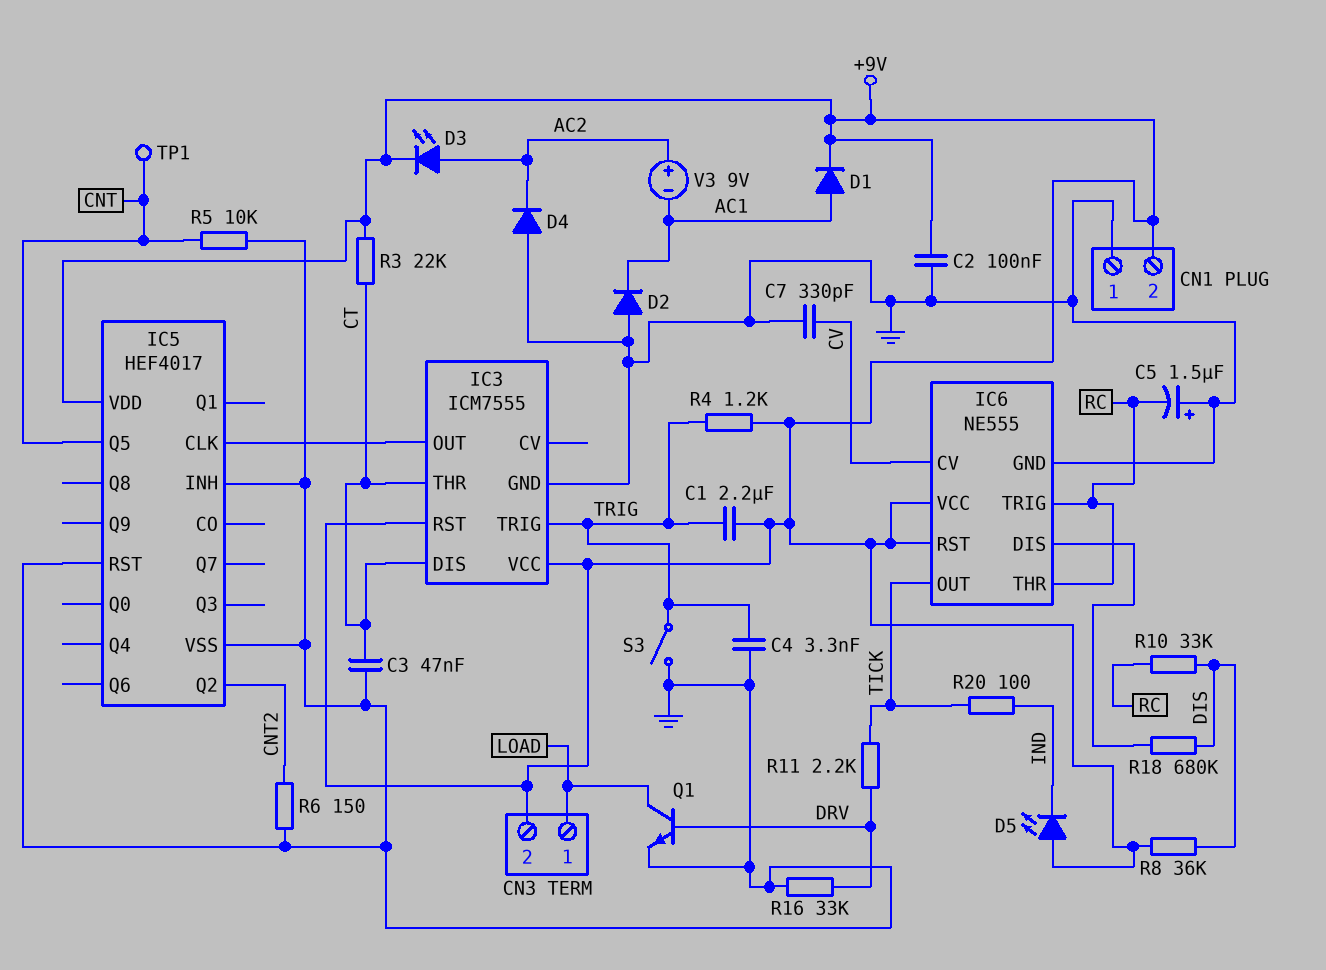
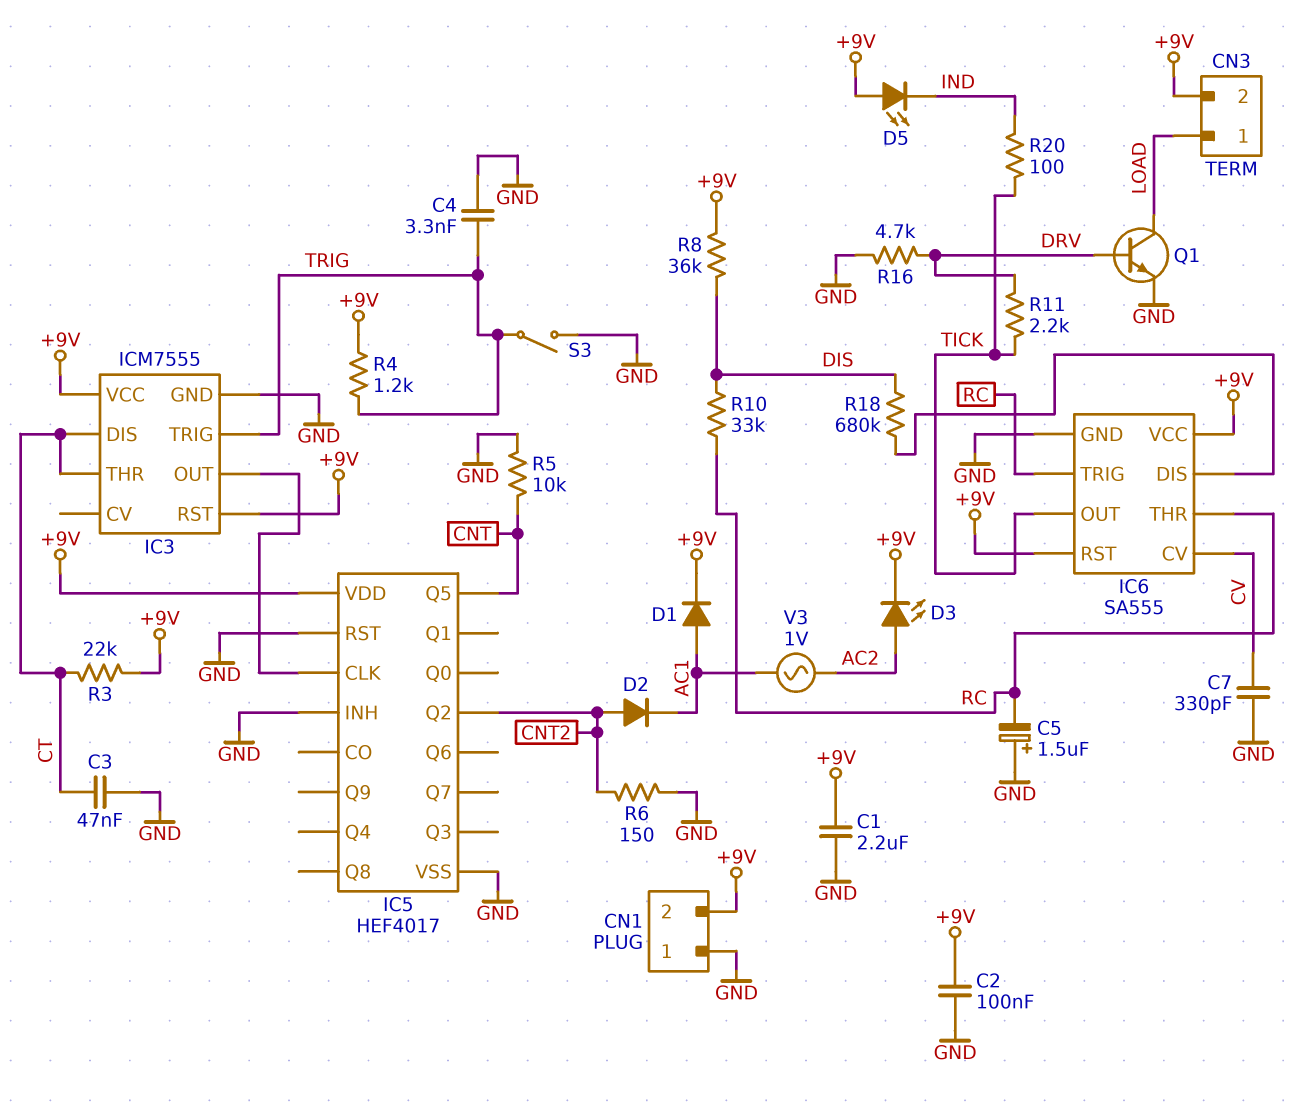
C1: 2.2uF (+9V, TRIG) -> 2.2uF (+9V, GND)
D2: diode (A GND, K AC1) -> diode (A CNT2, K AC1)
D4: diode (A GND, K AC2) -> none
IC6: NE555 -> SA555
R16: 33k (DRV, GND) -> 4.7k (DRV, GND)
TP1: test point (CNT) -> none
V3: 9V (plus AC2, minus AC1) -> AC 1V (AC1, AC2)

